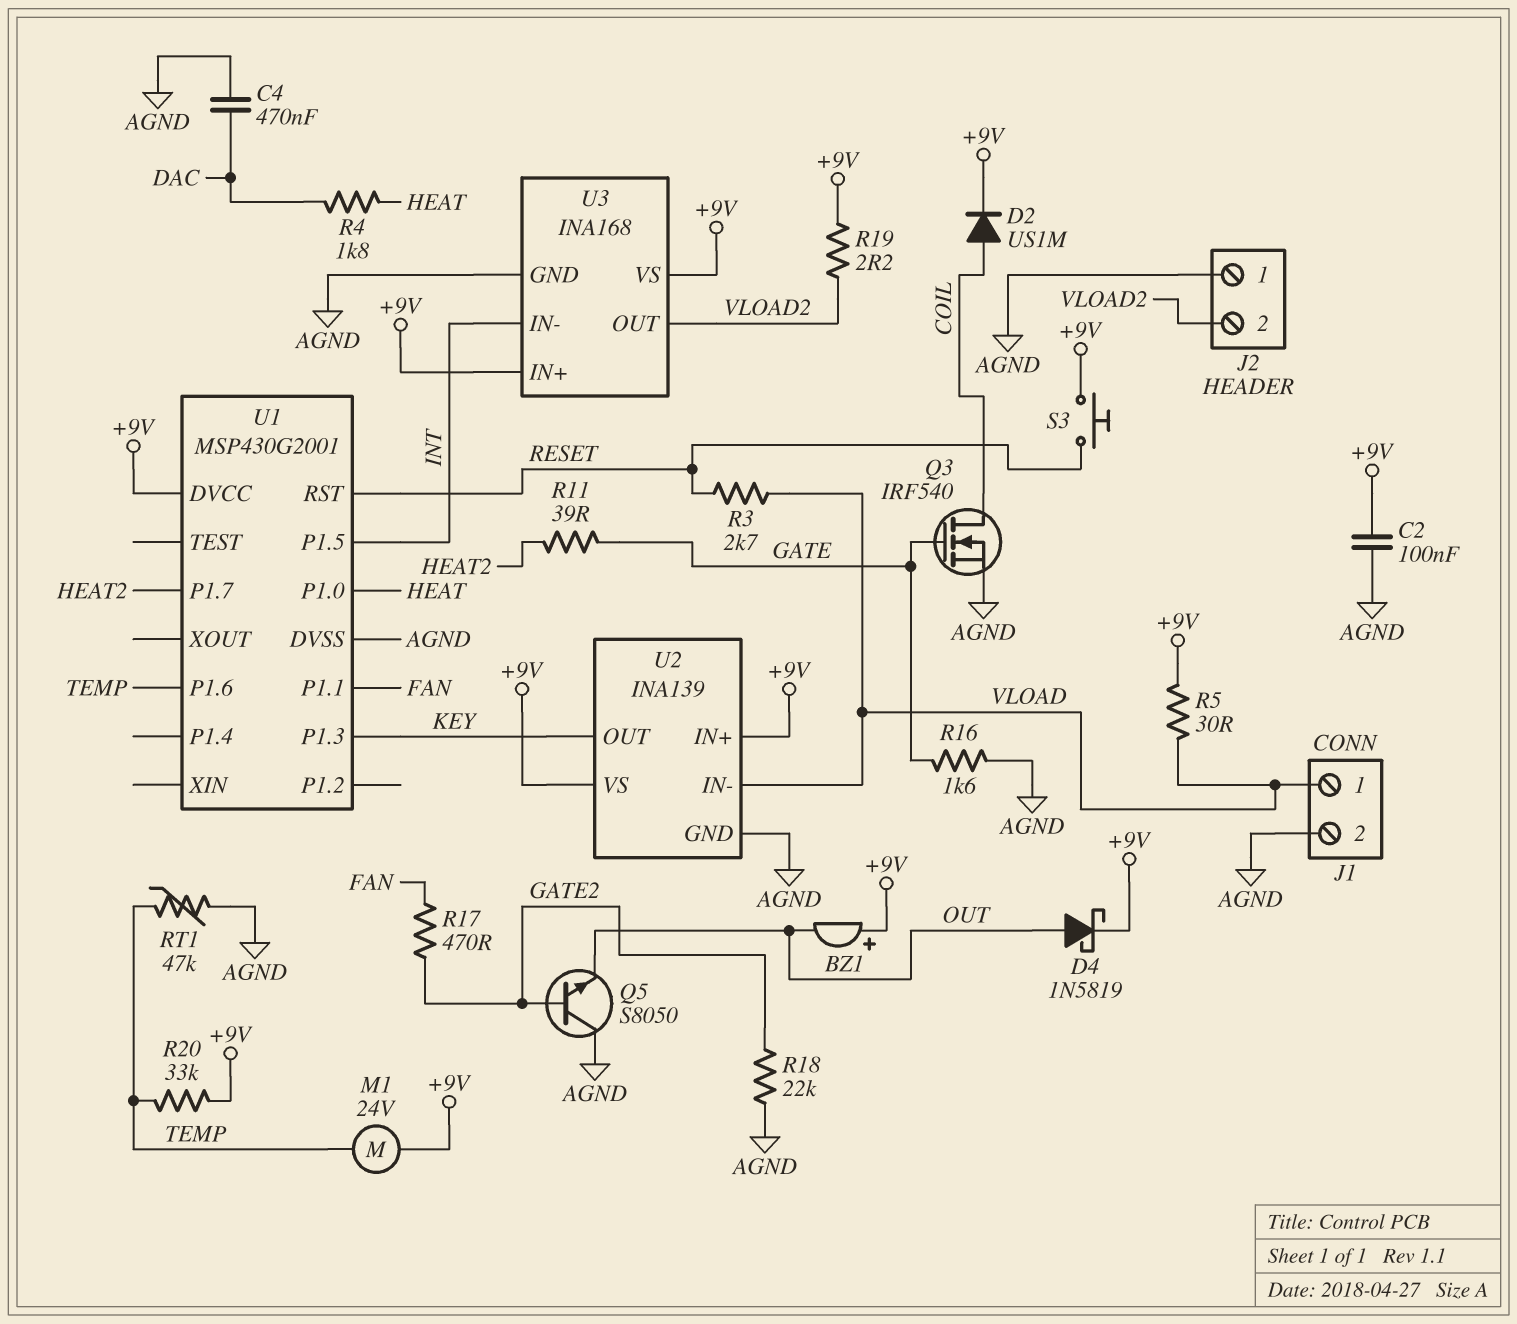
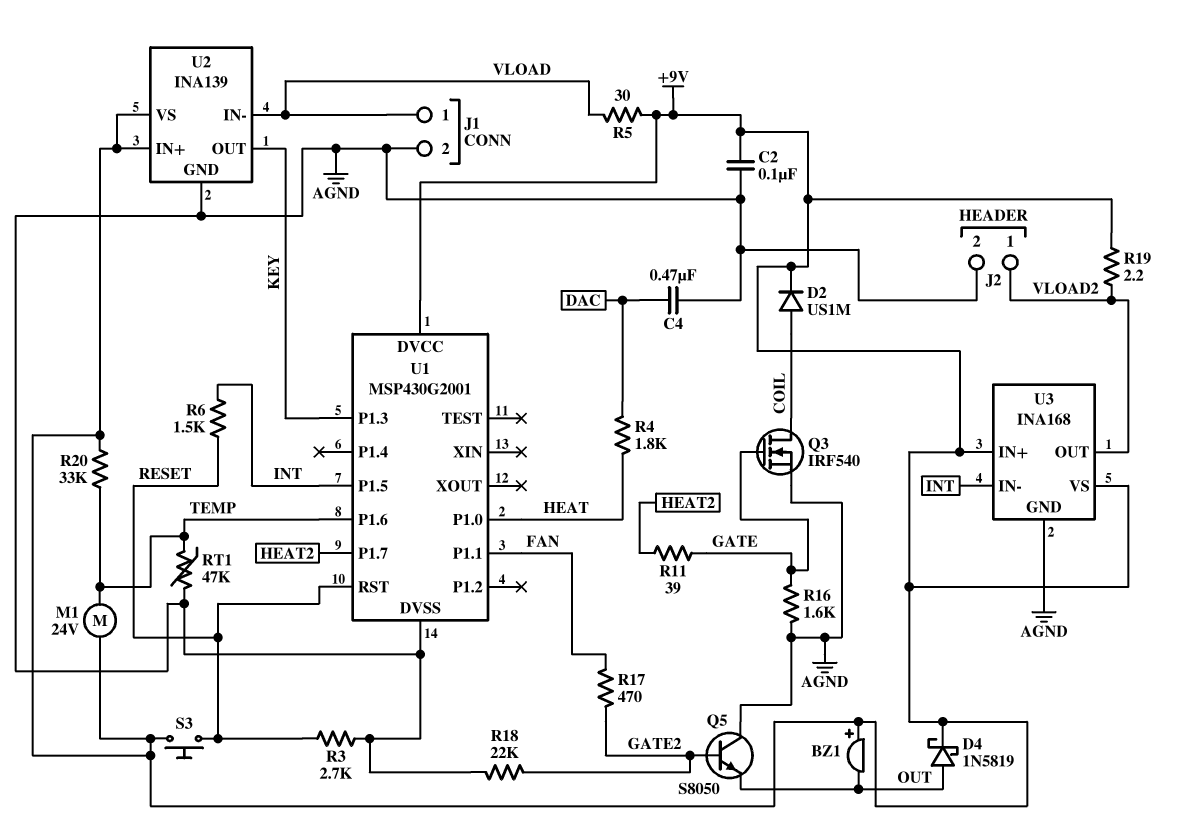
J2 pin 1: AGND -> VLOAD2
J2 pin 2: VLOAD2 -> AGND
R3: 2.7k (RESET, VLOAD) -> 2.7k (AGND, RESET)
R6: none -> 1.5k (INT, RESET)

